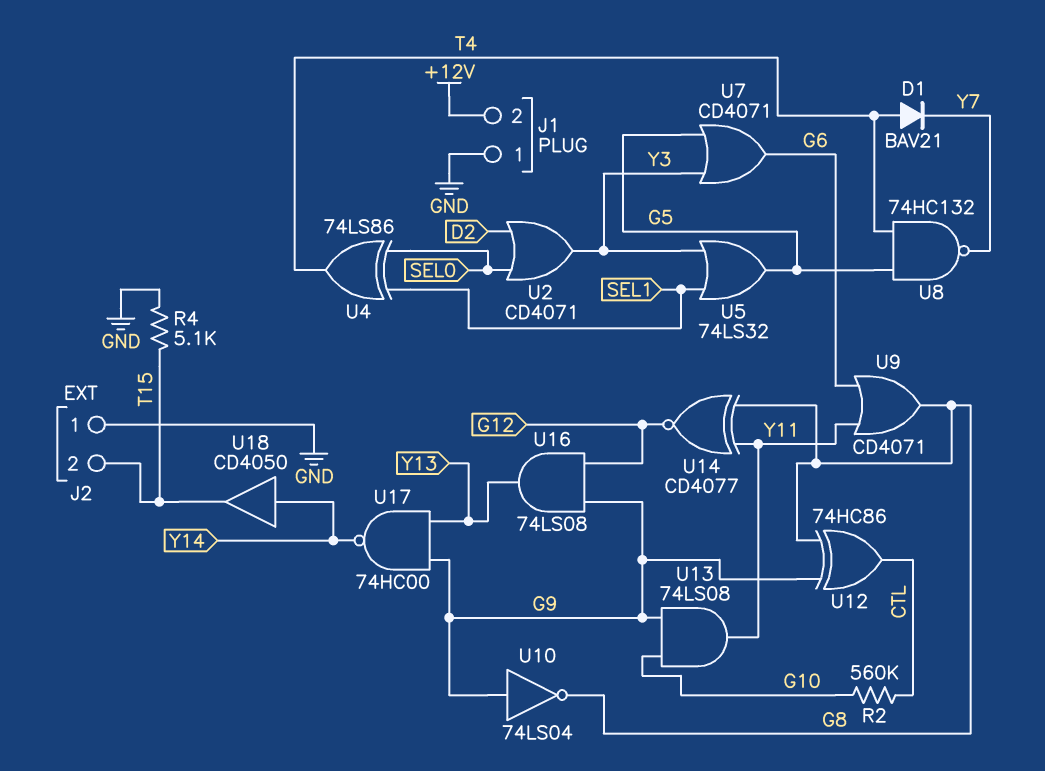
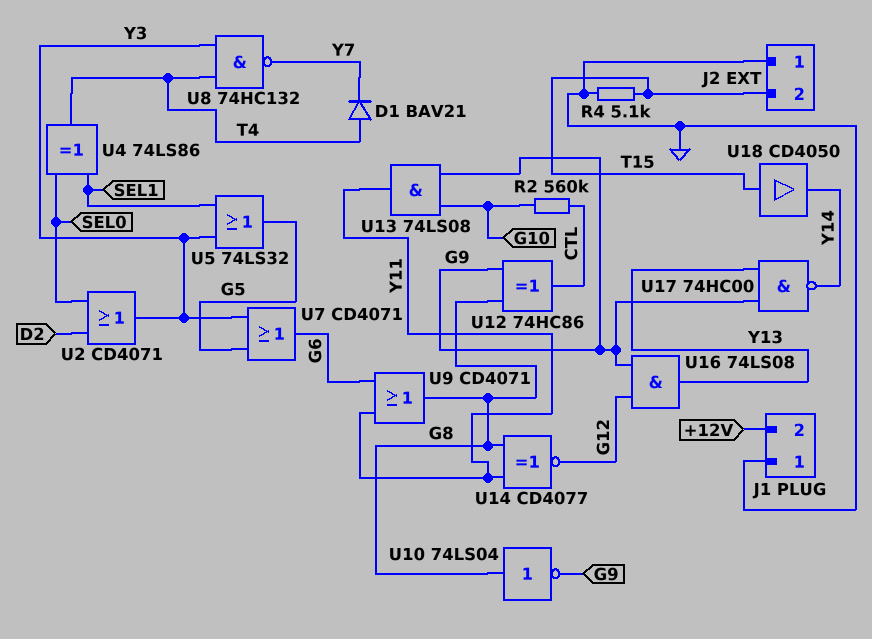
U8: NAND 74HC132 (in G5, in T4, out Y7) -> NAND 74HC132 (in T4, in Y3, out Y7)
U10: NOT 74LS04 (in G9, out G8) -> NOT 74LS04 (in G8, out G9)
U18: buffer CD4050 (in Y14, out T15) -> buffer CD4050 (in T15, out Y14)

